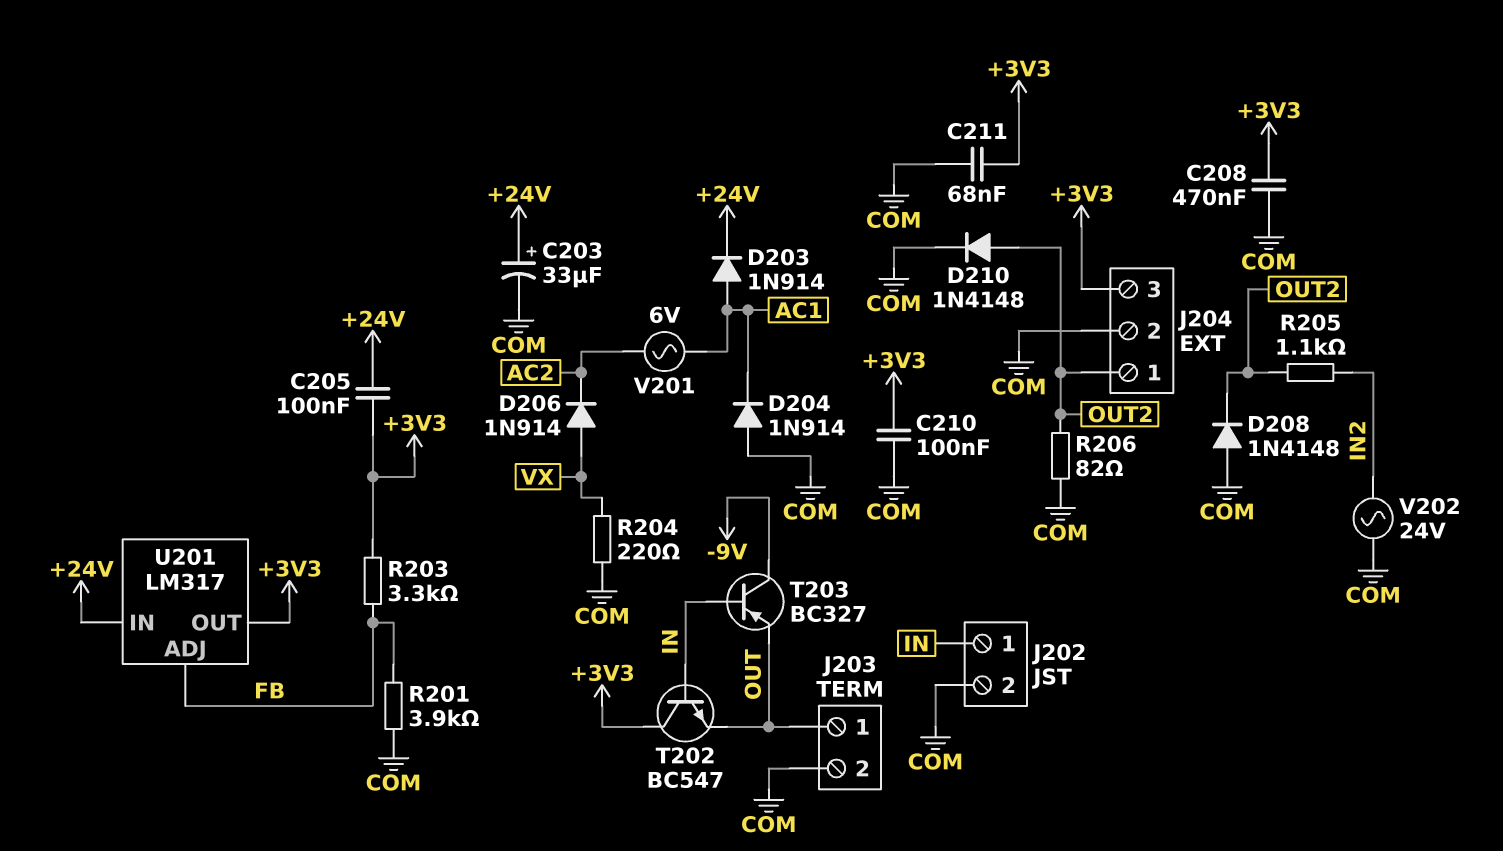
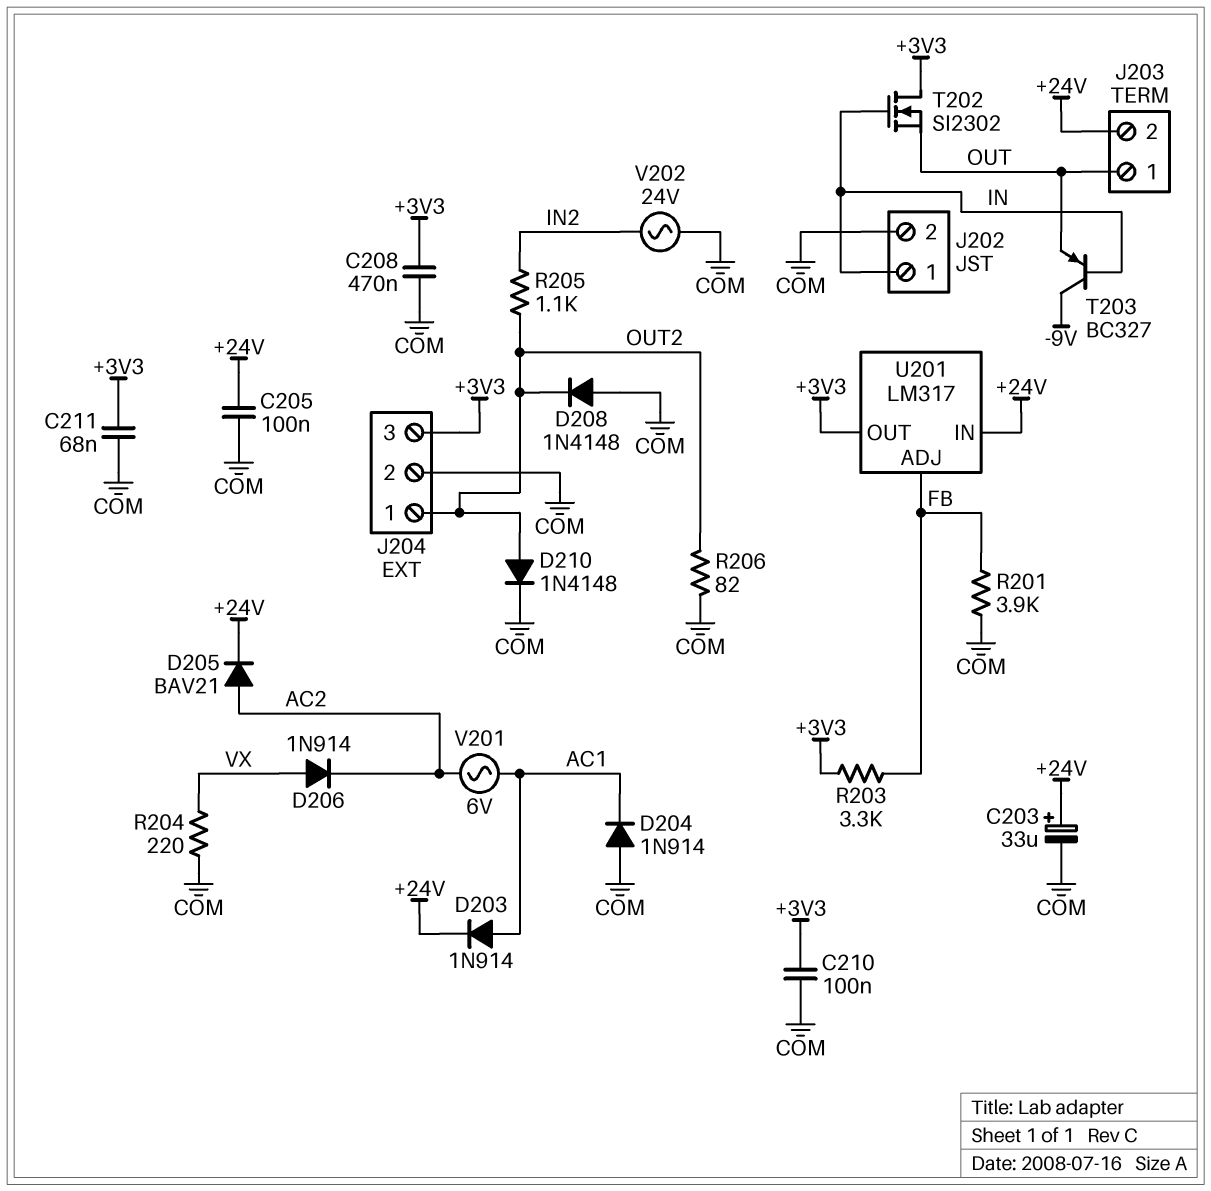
C205: 100nF (+3V3, +24V) -> 100nF (+24V, COM)
D205: none -> diode BAV21 (A AC2, K +24V)
J203 pin 2: COM -> +24V
T202: NPN BC547 (B IN, C +3V3, E OUT) -> NMOS SI2302 (G IN, D +3V3, S OUT)

